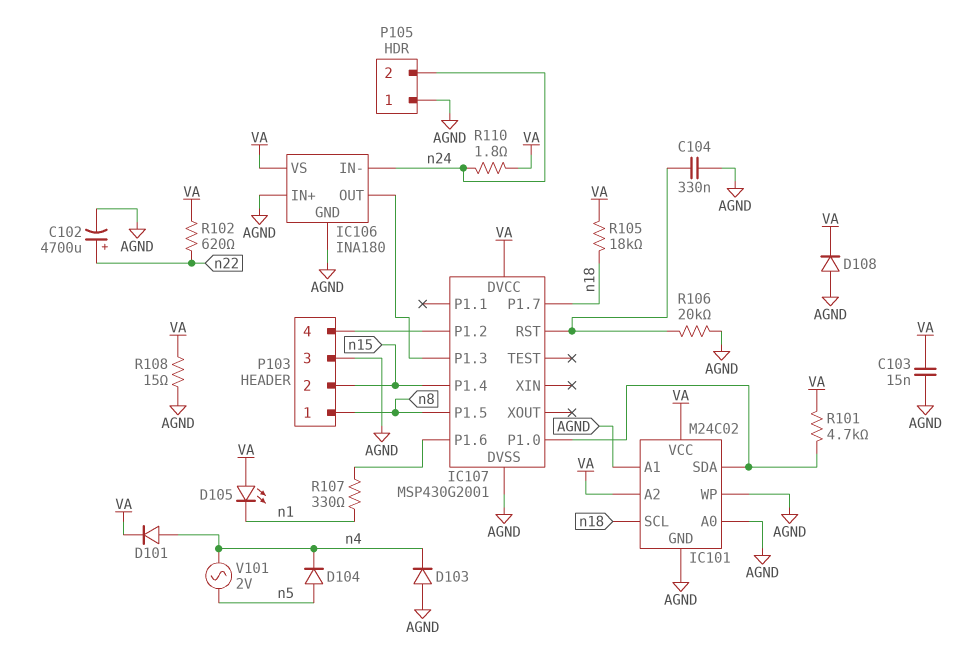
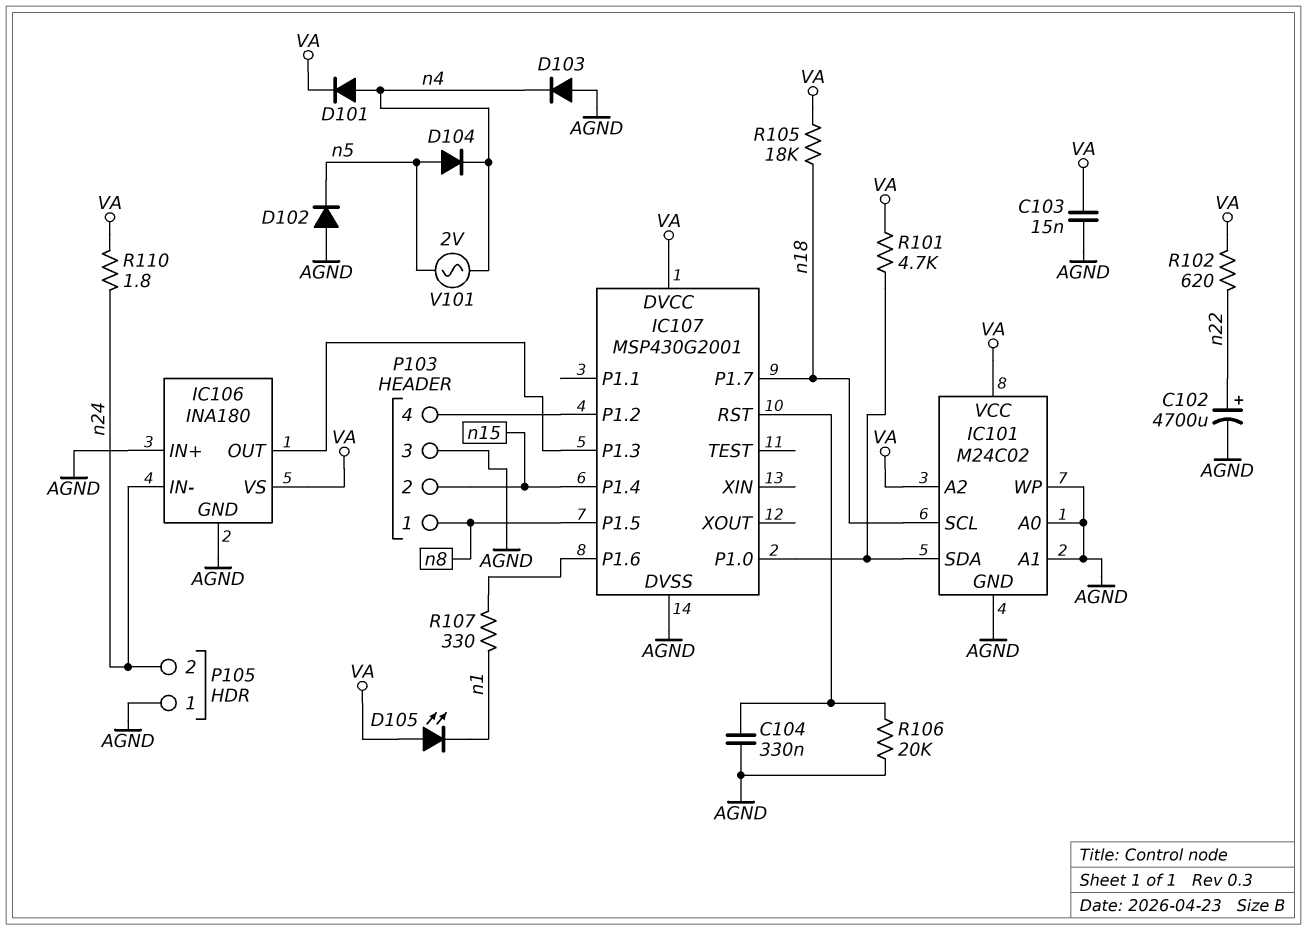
D102: none -> diode (A AGND, K n5)
D108: diode (A AGND, K VA) -> none
R108: 15 (AGND, VA) -> none

